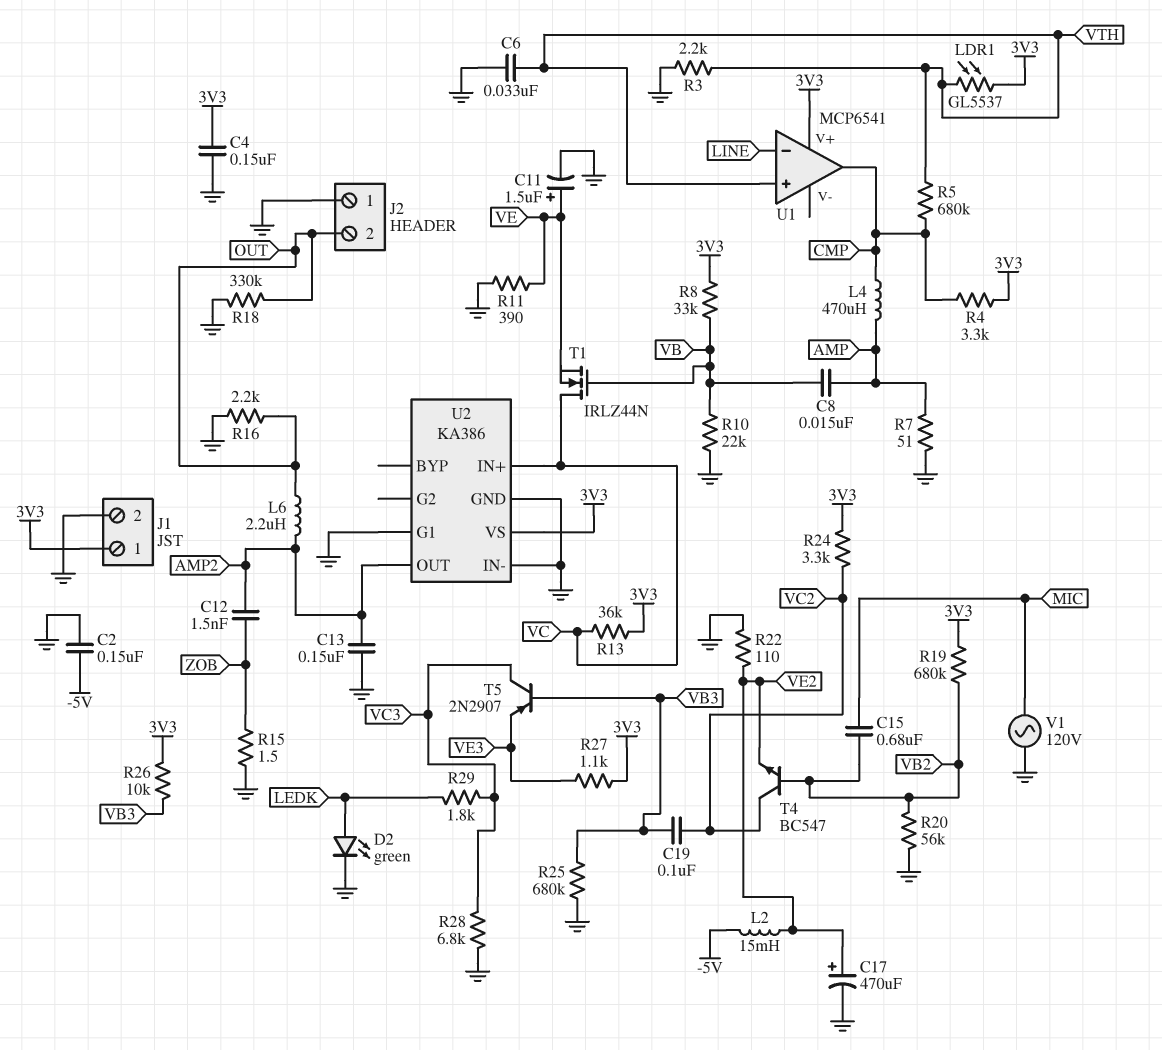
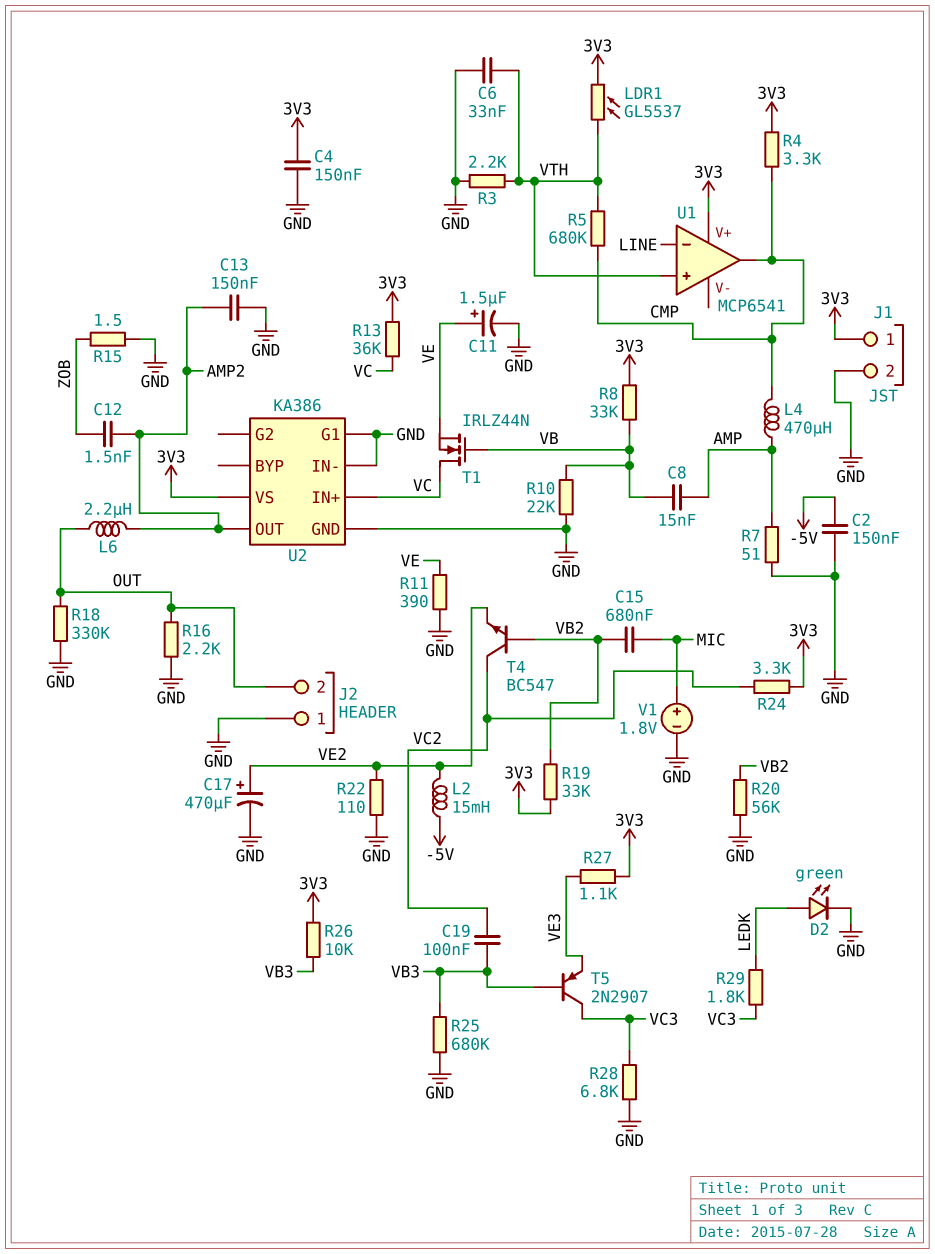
R19: 680k (3V3, VB2) -> 33k (3V3, VB2)
V1: AC 120V (GND, MIC) -> 1.8V (plus MIC, minus GND)

